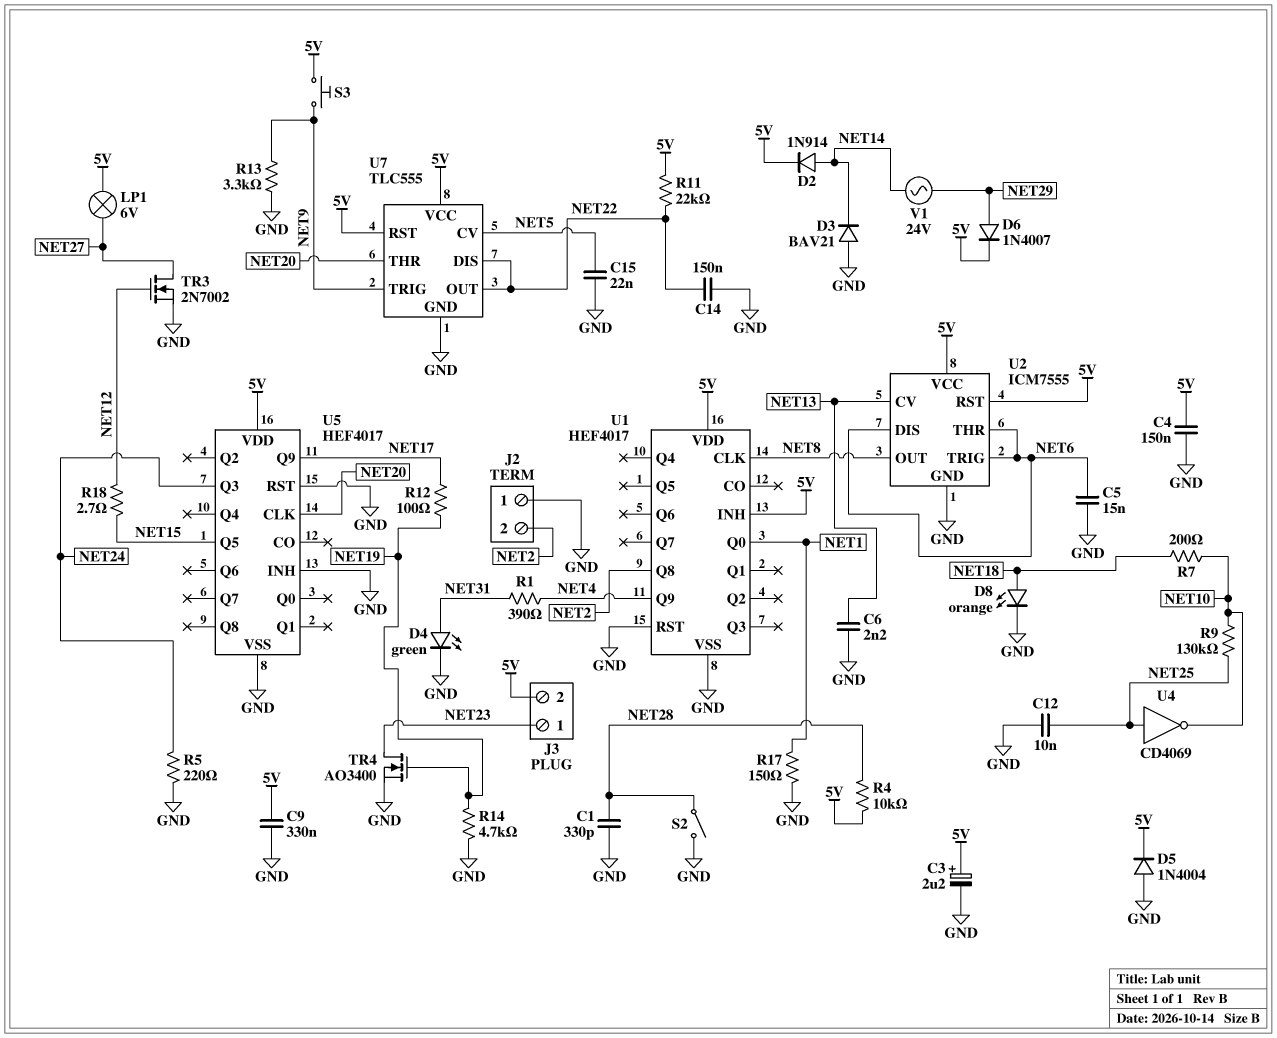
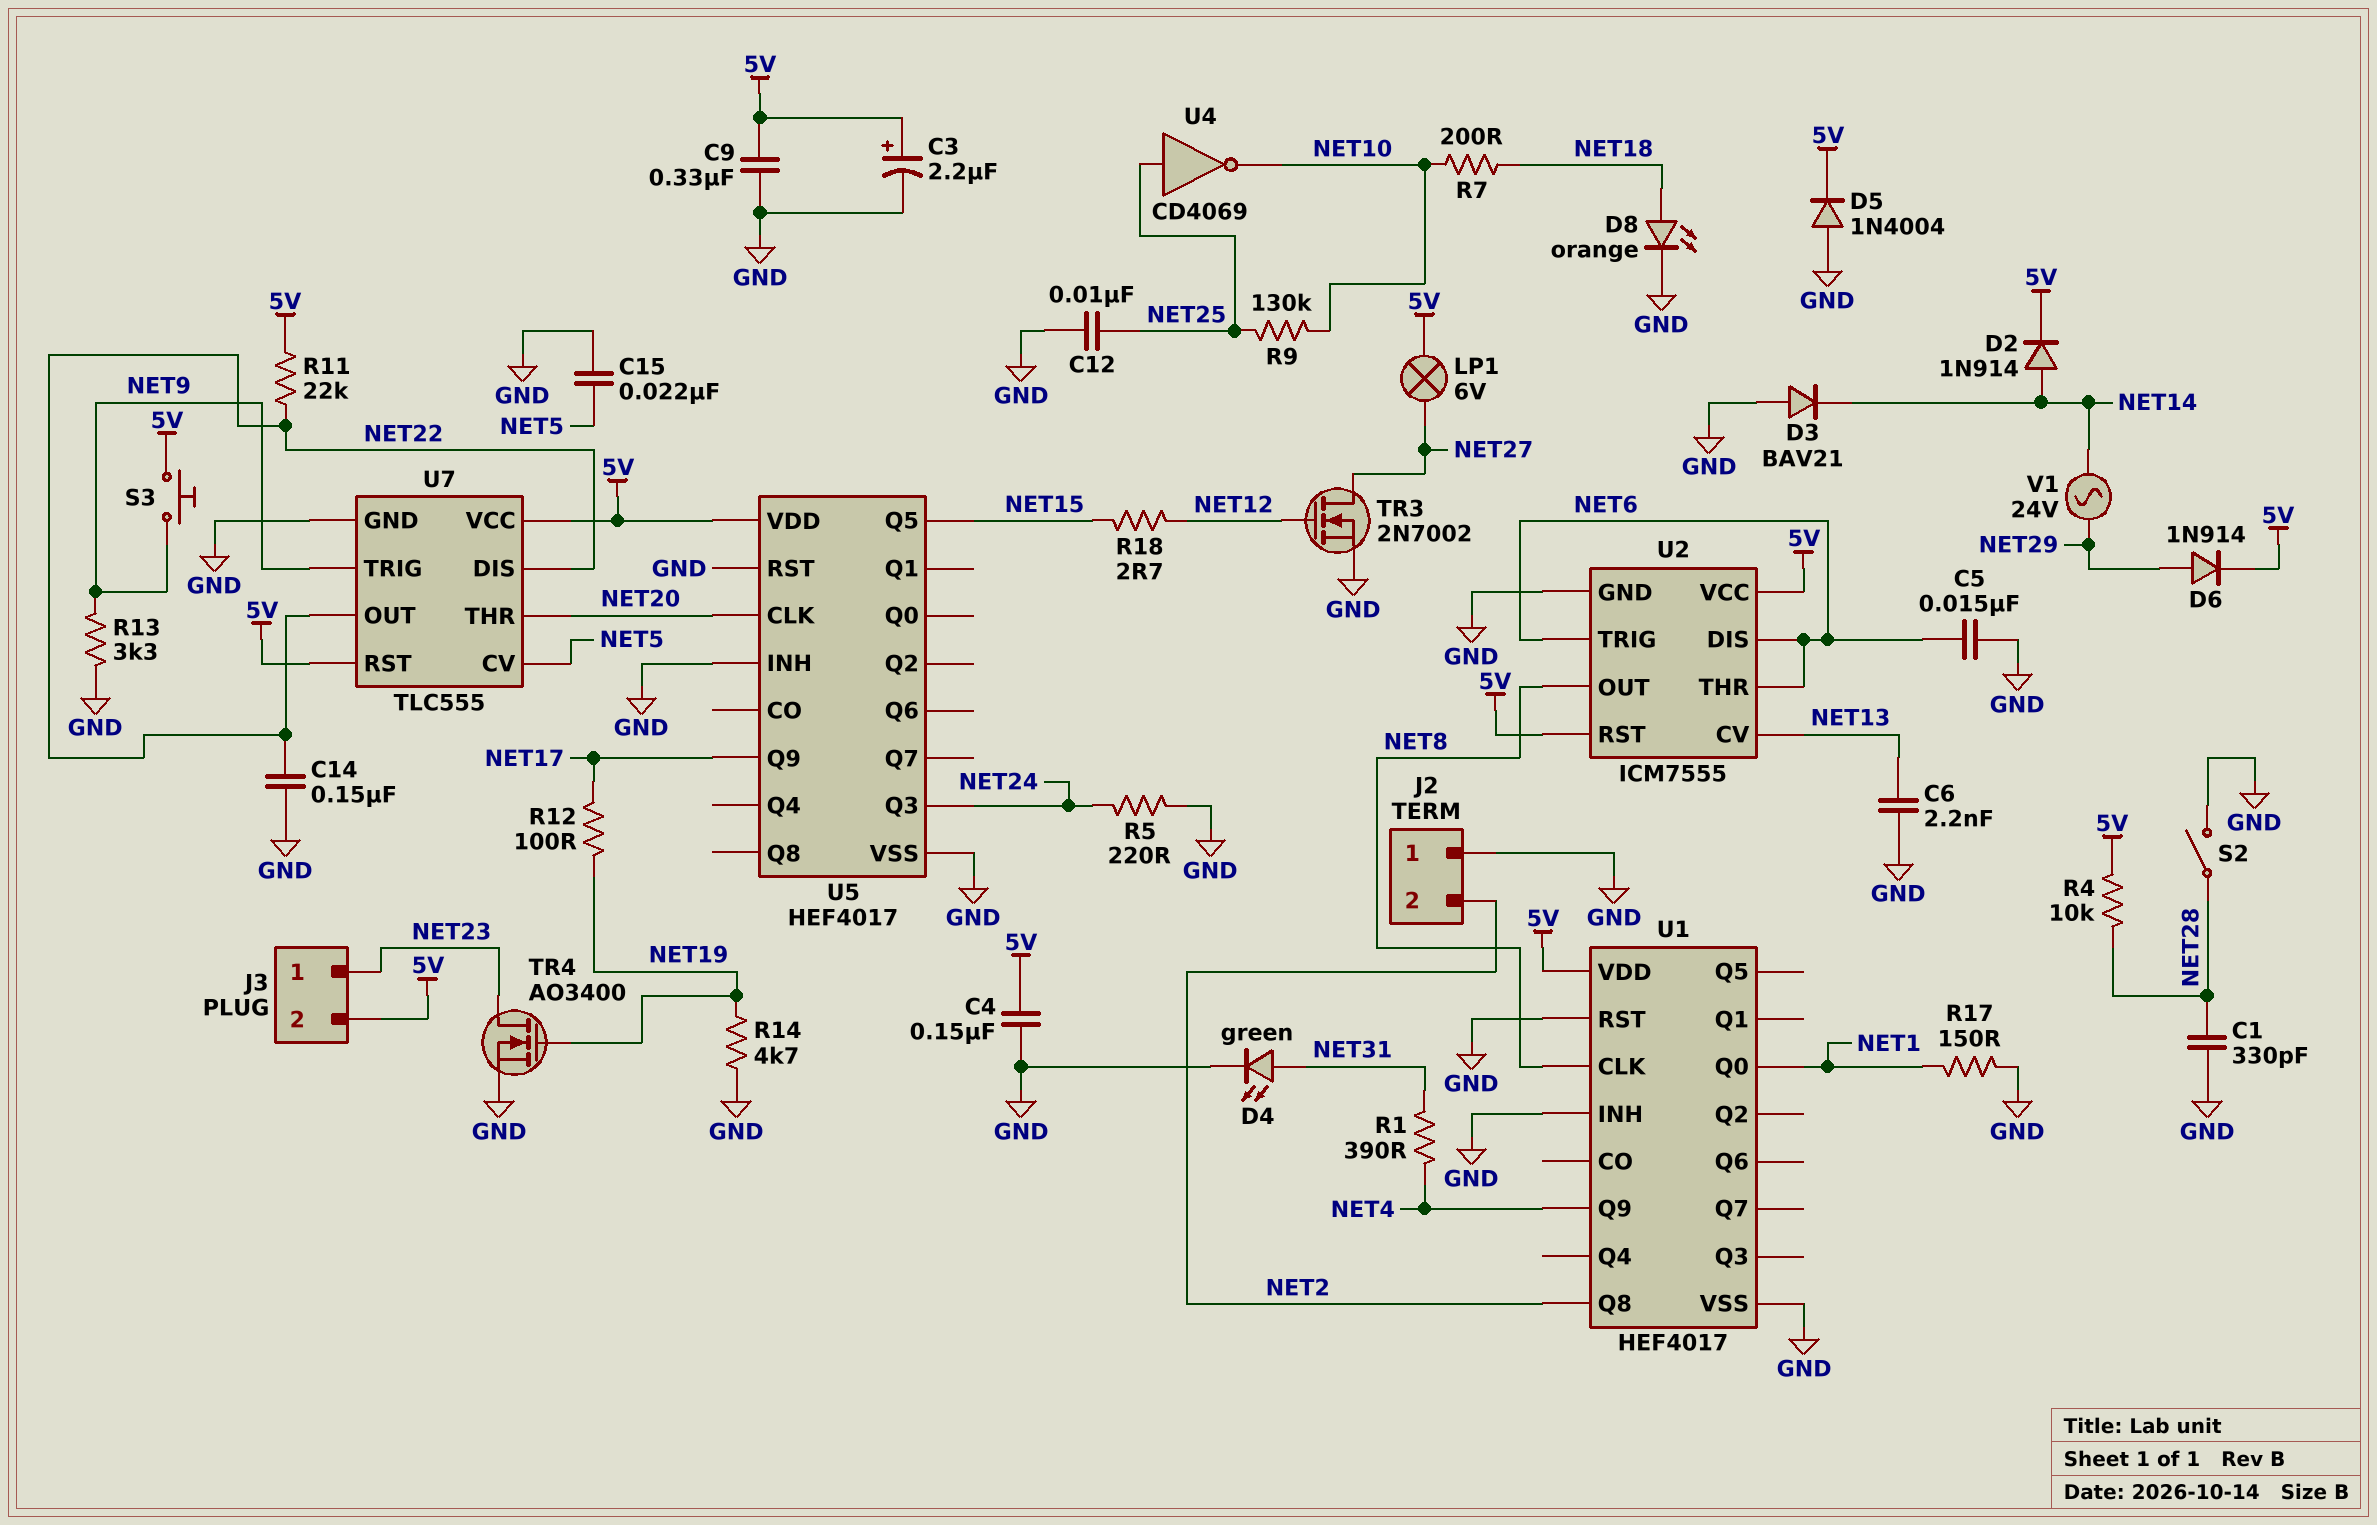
D6: diode 1N4007 (A NET29, K 5V) -> diode 1N914 (A NET29, K 5V)
U1 pin INH: 5V -> GND

